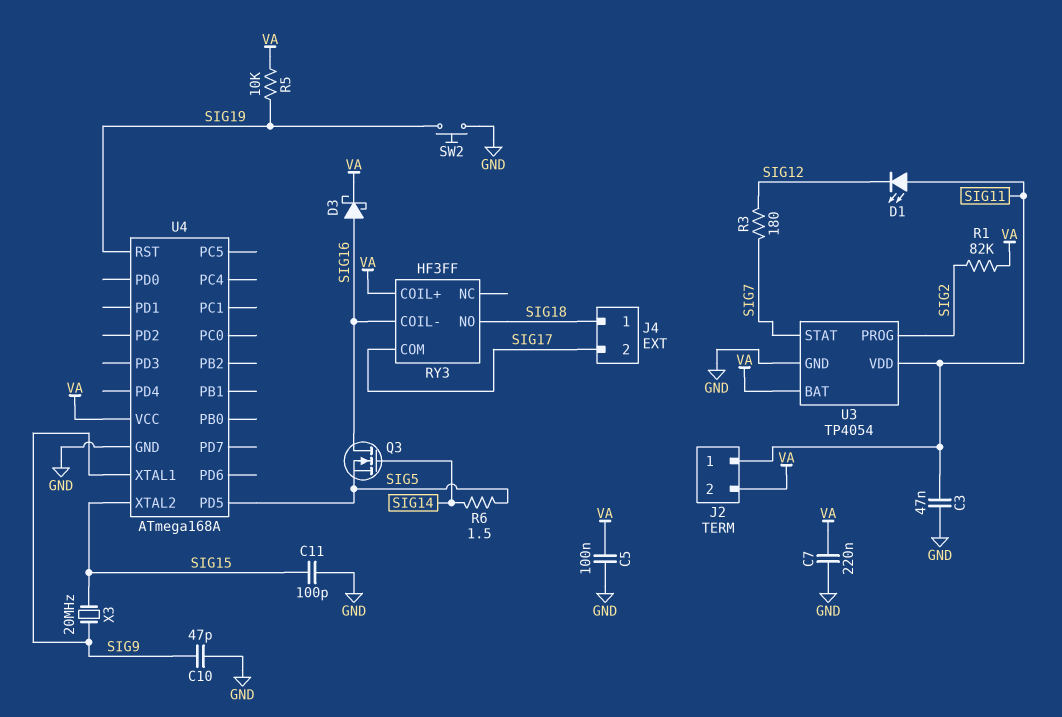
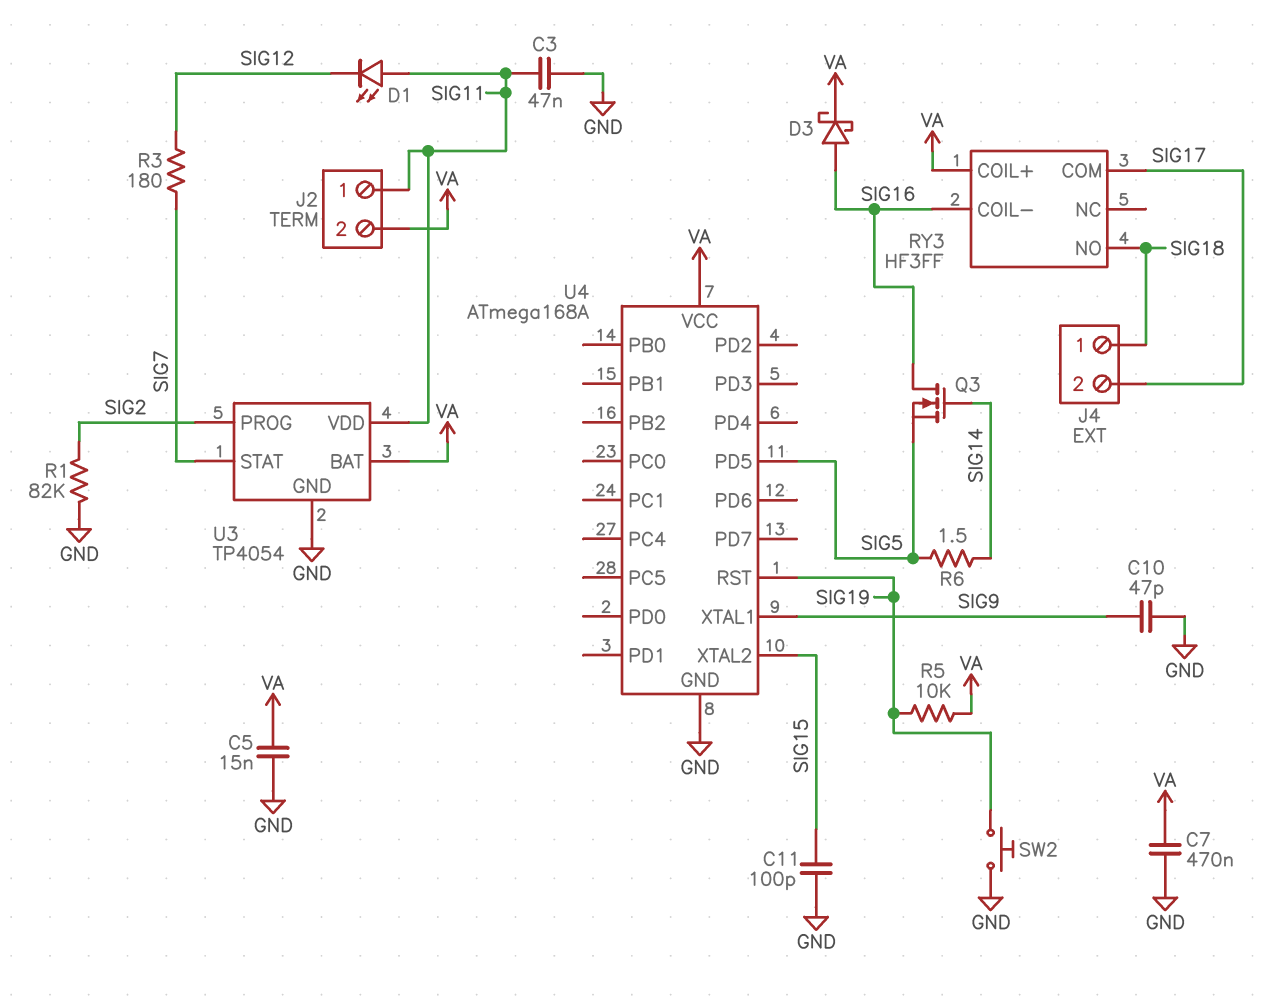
C5: 100nF (GND, VA) -> 15nF (GND, VA)
C7: 220nF (GND, VA) -> 470nF (GND, VA)
R1: 82k (SIG2, VA) -> 82k (GND, SIG2)
X3: 20MHz (SIG9, SIG15) -> none

